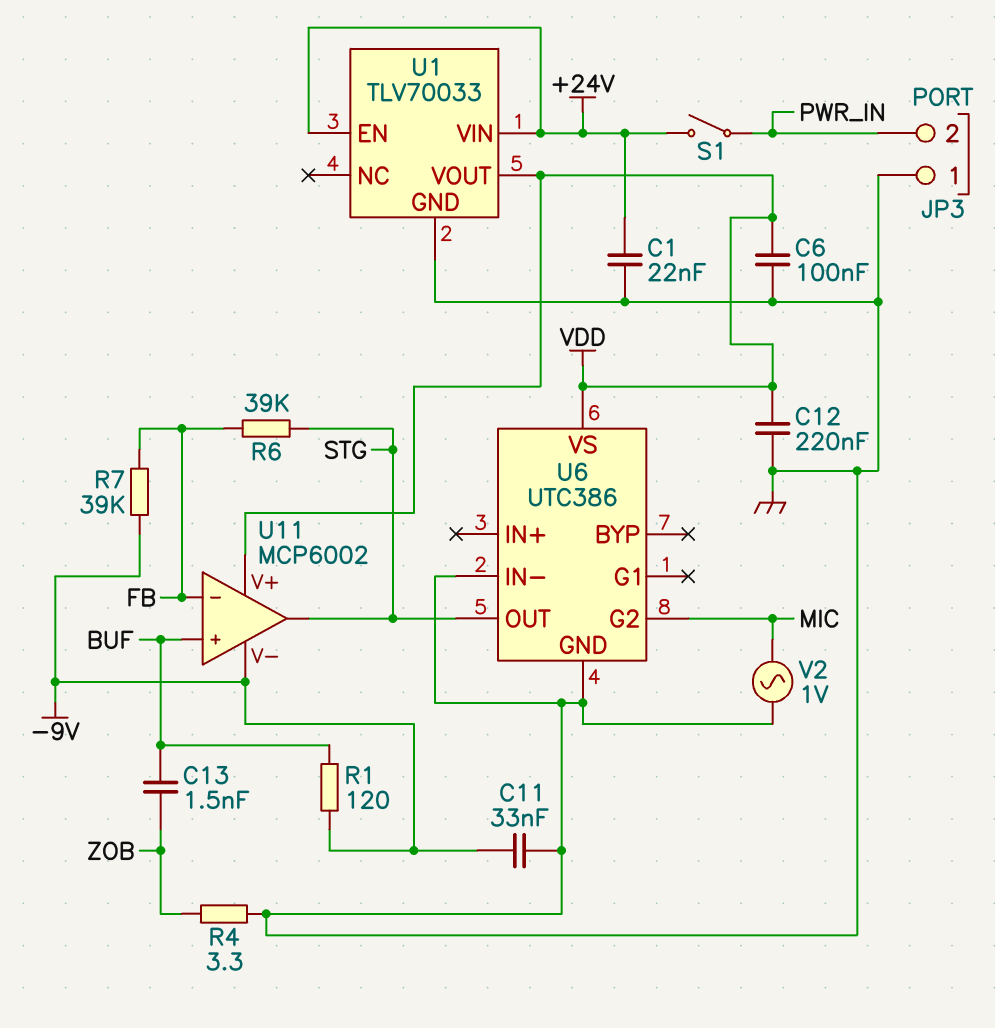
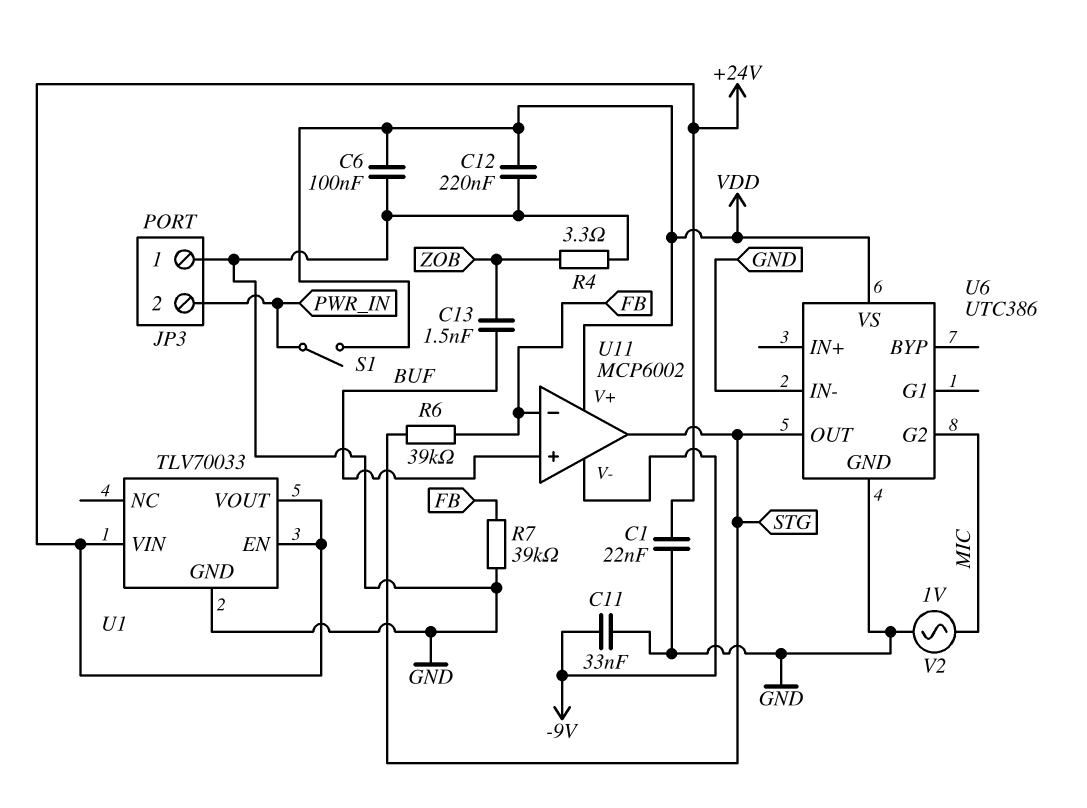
R1: 120 (-9V, BUF) -> none
R7: 39k (-9V, FB) -> 39k (FB, GND)
S1: switch (+24V, PWR_IN) -> switch (PWR_IN, VDD)
U1 pin VOUT: VDD -> +24V

